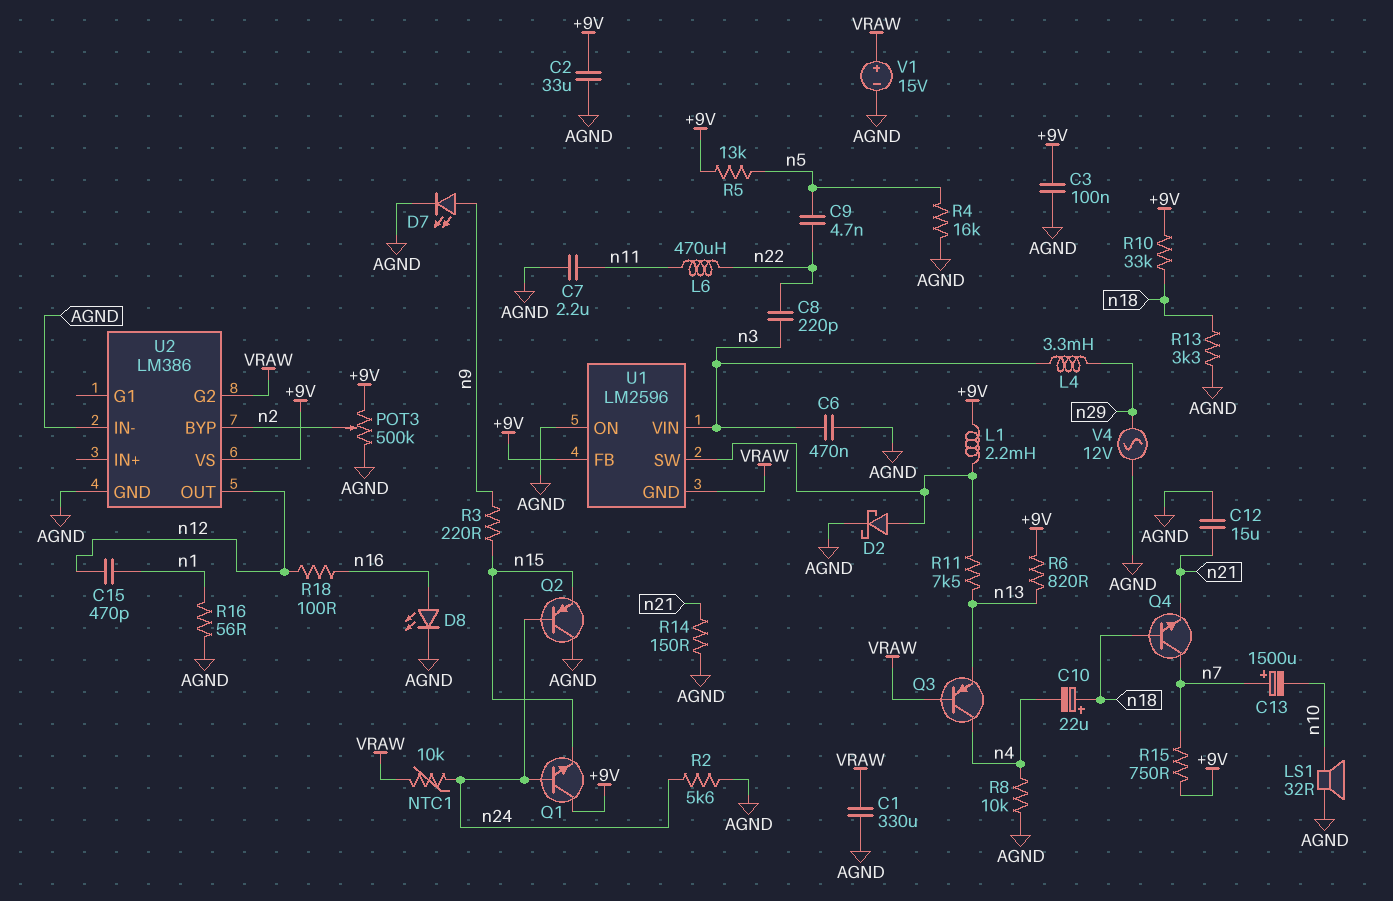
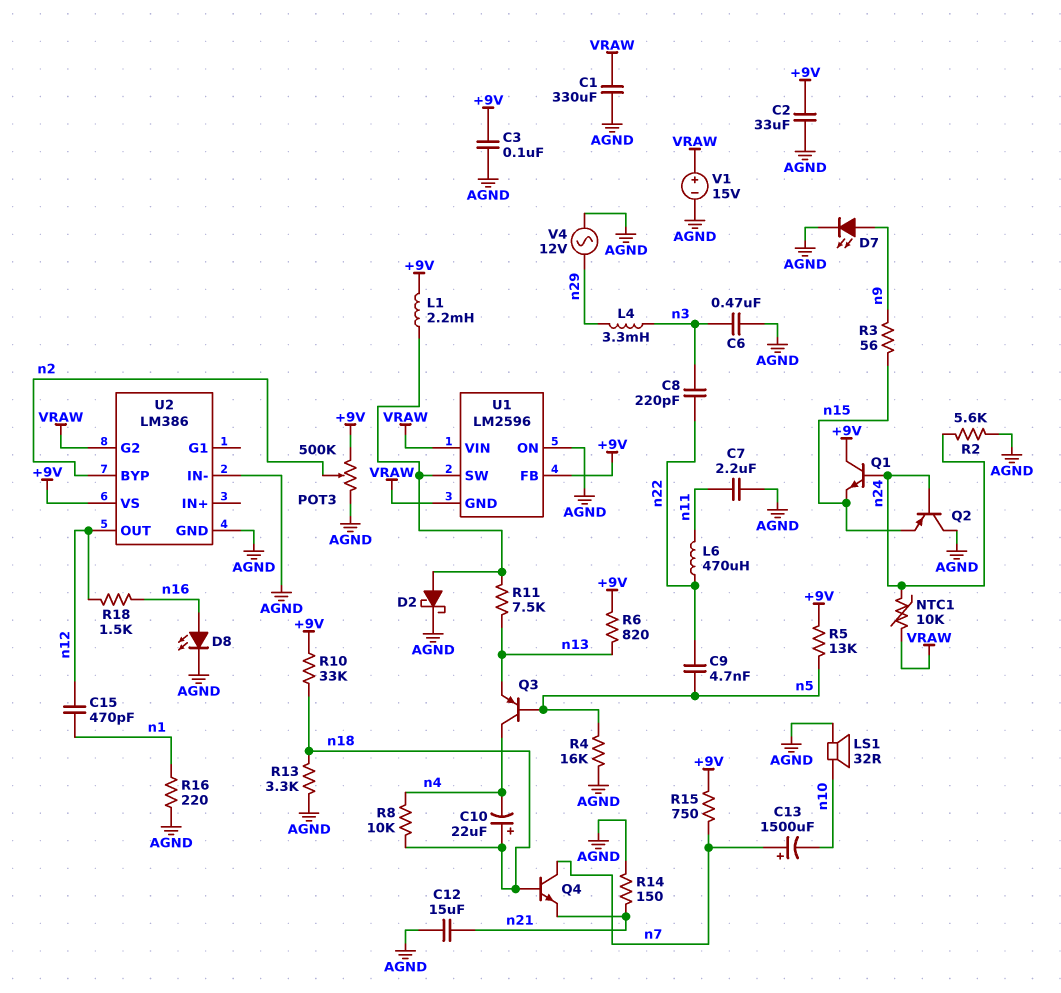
Q3: PNP (B VRAW, C n4, E n13) -> PNP (B n5, C n4, E n13)
R3: 220 (n9, n15) -> 56 (n9, n15)
R8: 10k (AGND, n4) -> 10k (n4, n18)
R16: 56 (AGND, n1) -> 220 (AGND, n1)
R18: 100 (n12, n16) -> 1.5k (n12, n16)
U1 pin VIN: n3 -> VRAW

